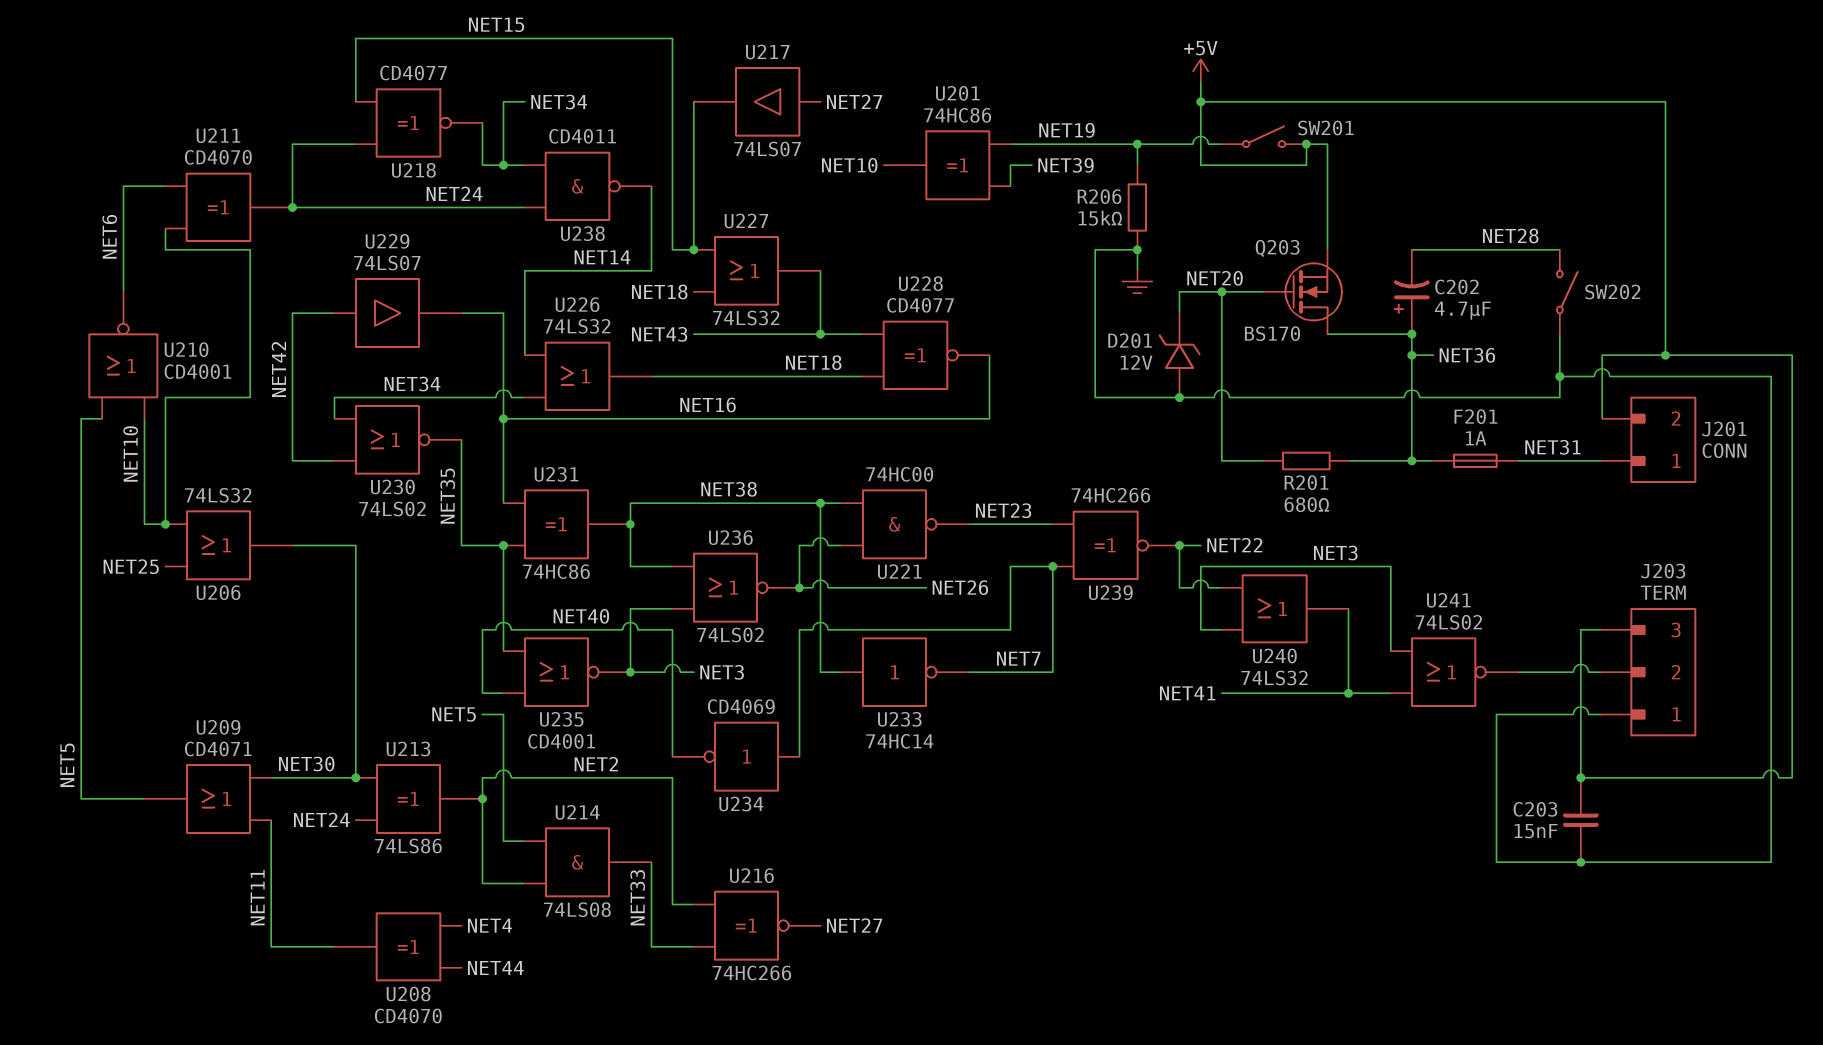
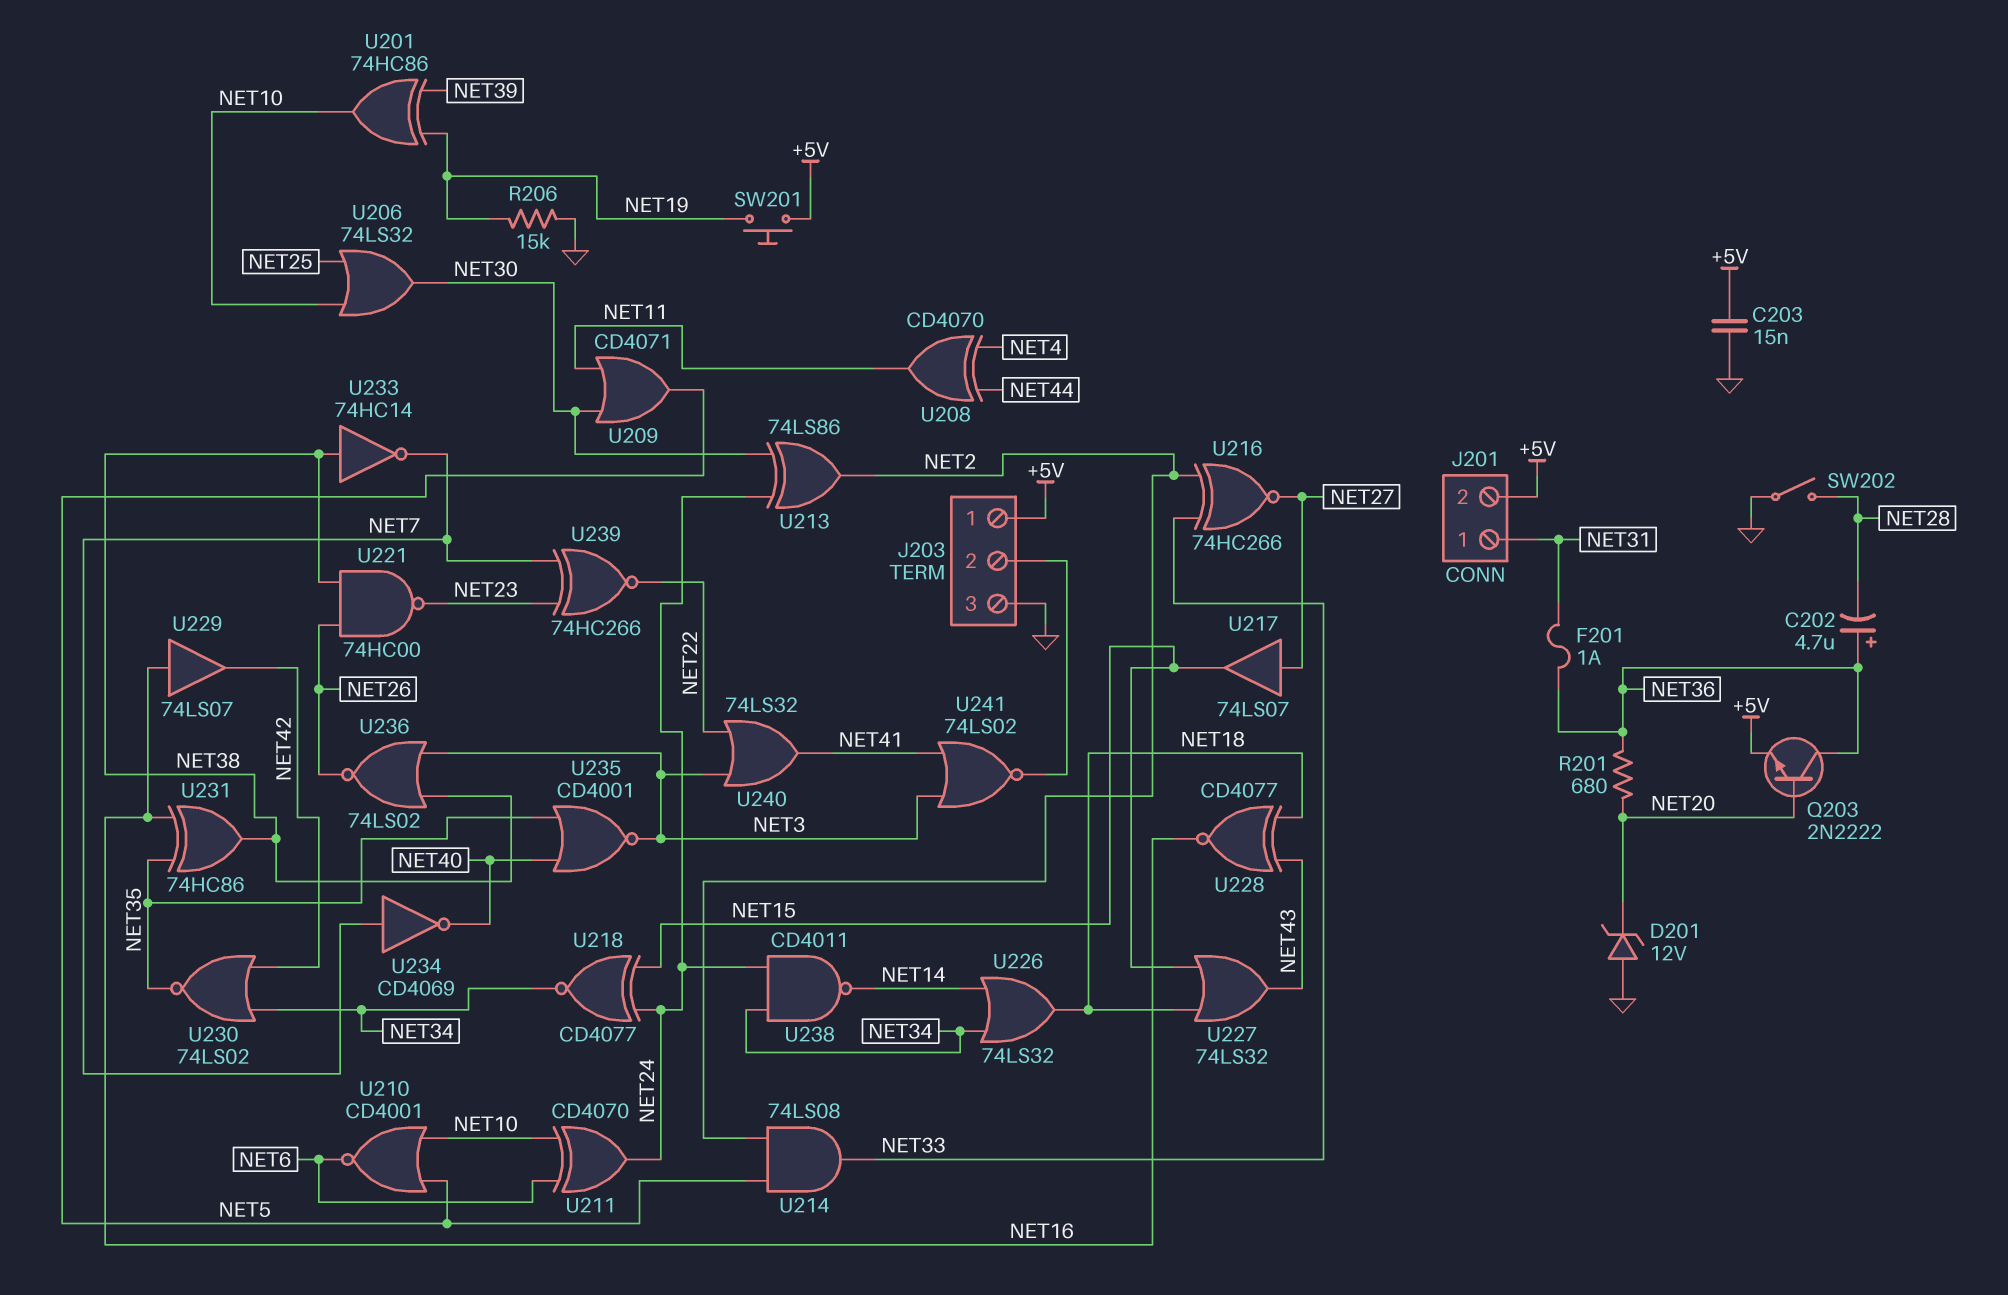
J203 pin 1: GND -> +5V
J203 pin 3: +5V -> GND
Q203: NMOS BS170 (G NET20, D NET36, S +5V) -> NPN 2N2222 (B NET20, C NET36, E +5V)
SW201: switch (+5V, NET19) -> button (+5V, NET19)
U229: buffer 74LS07 (in NET42, out NET16) -> buffer 74LS07 (in NET16, out NET42)

